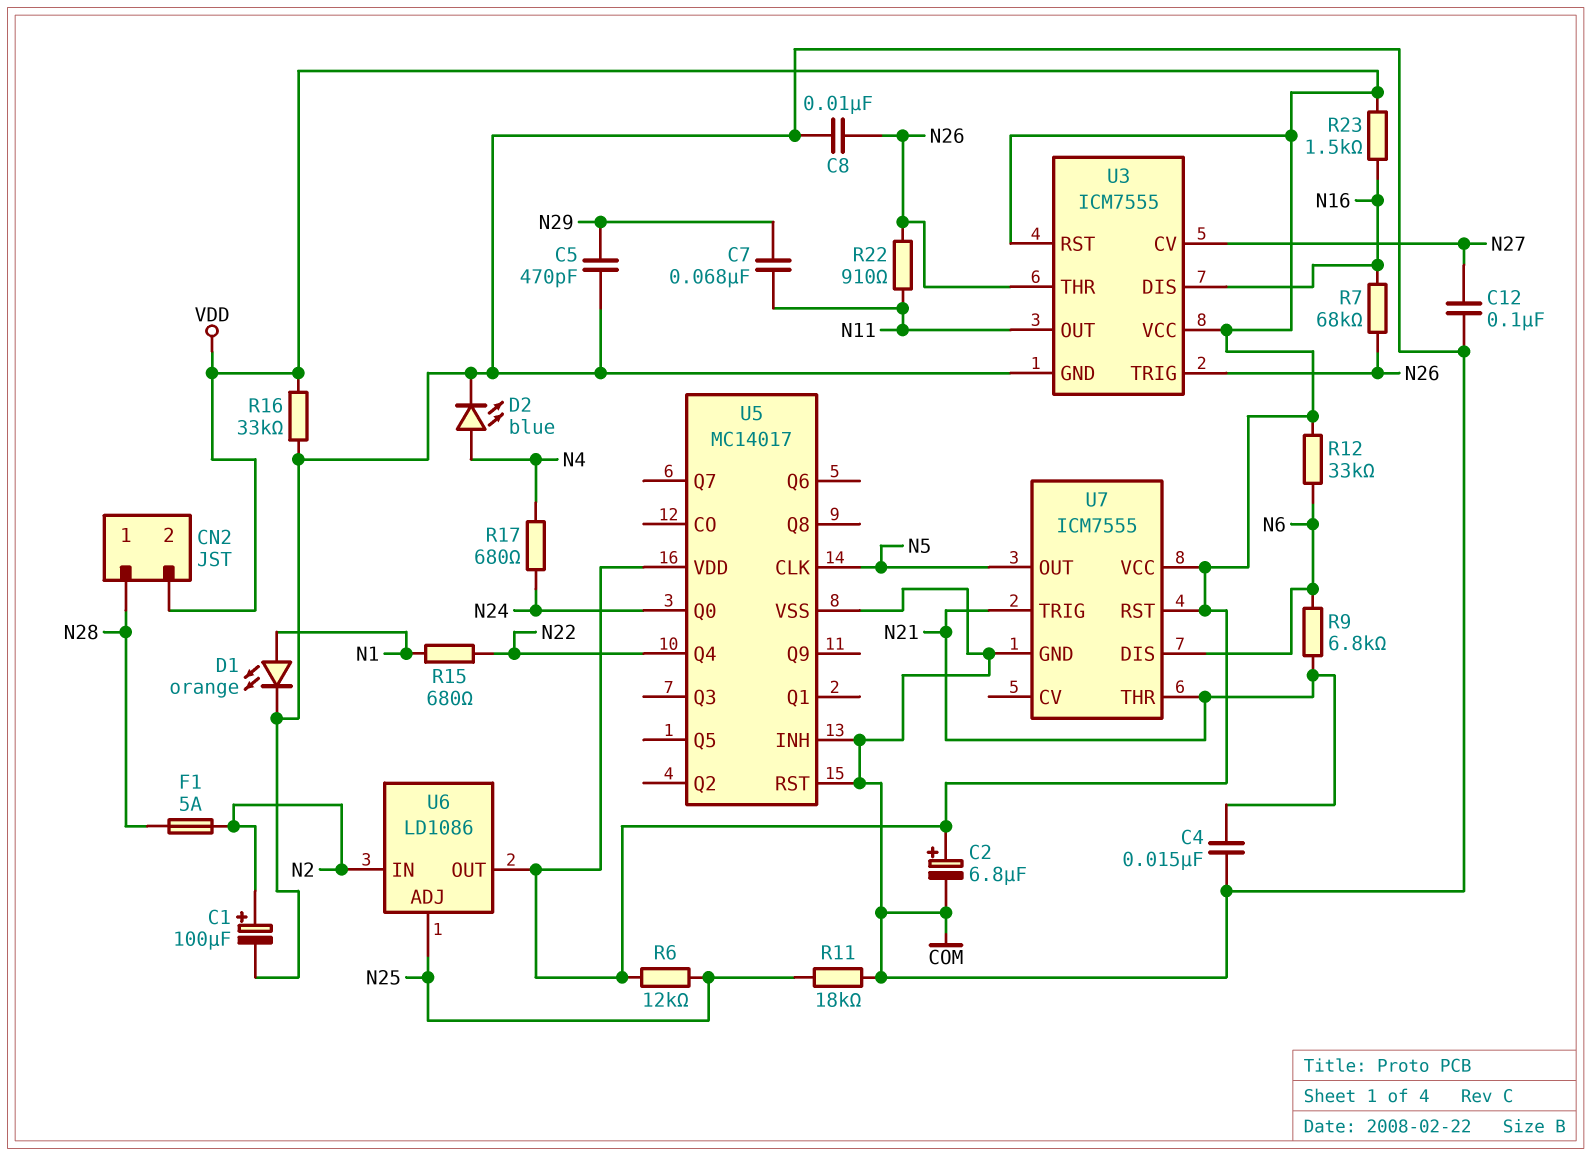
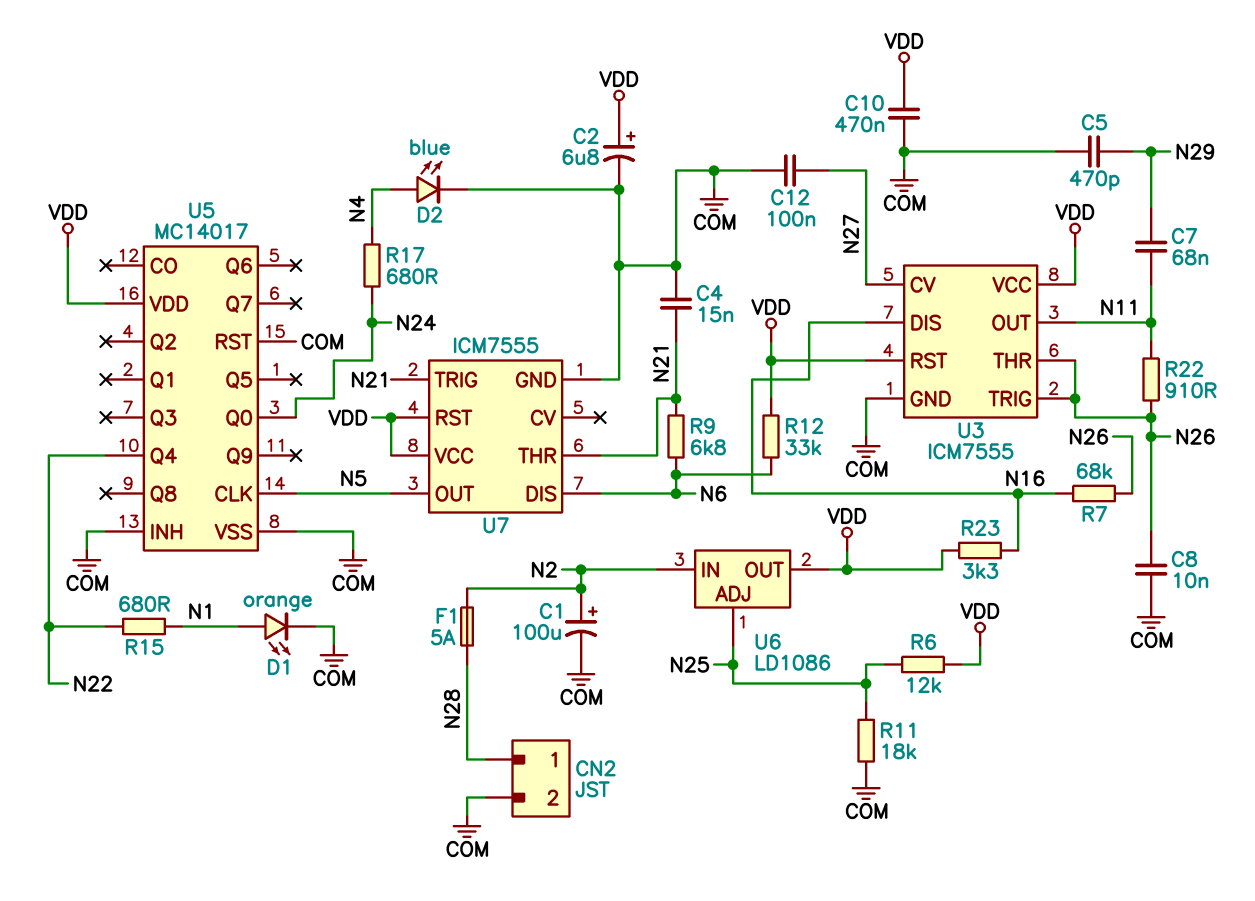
C10: none -> 470nF (COM, VDD)
CN2 pin 2: VDD -> COM
R16: 33k (COM, VDD) -> none
R23: 1.5k (N16, VDD) -> 3.3k (N16, VDD)

